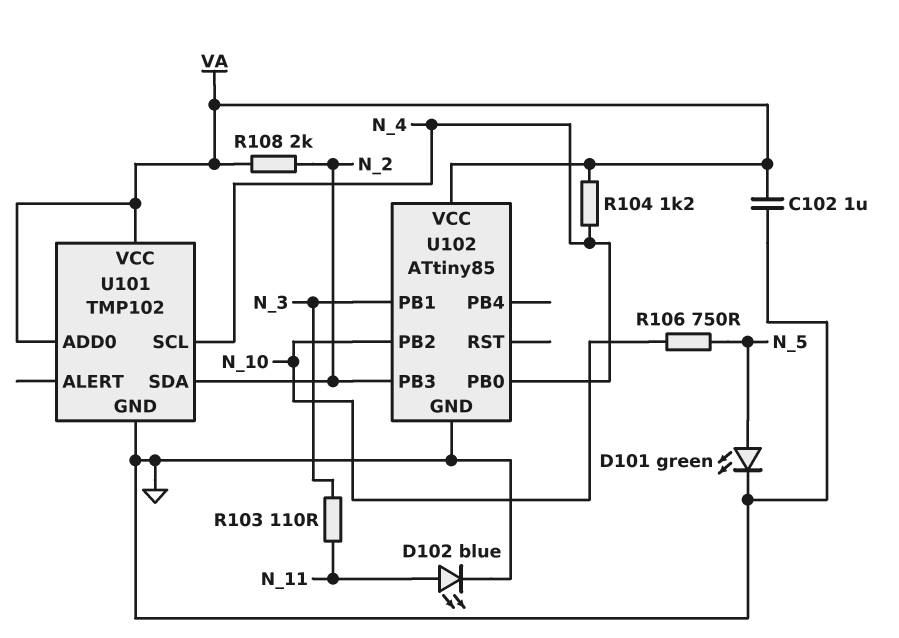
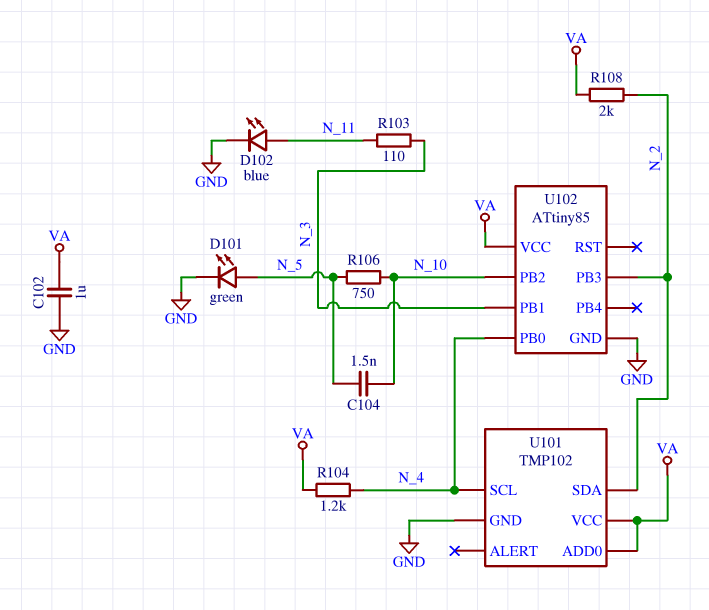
C104: none -> 1.5nF (N_5, N_10)

